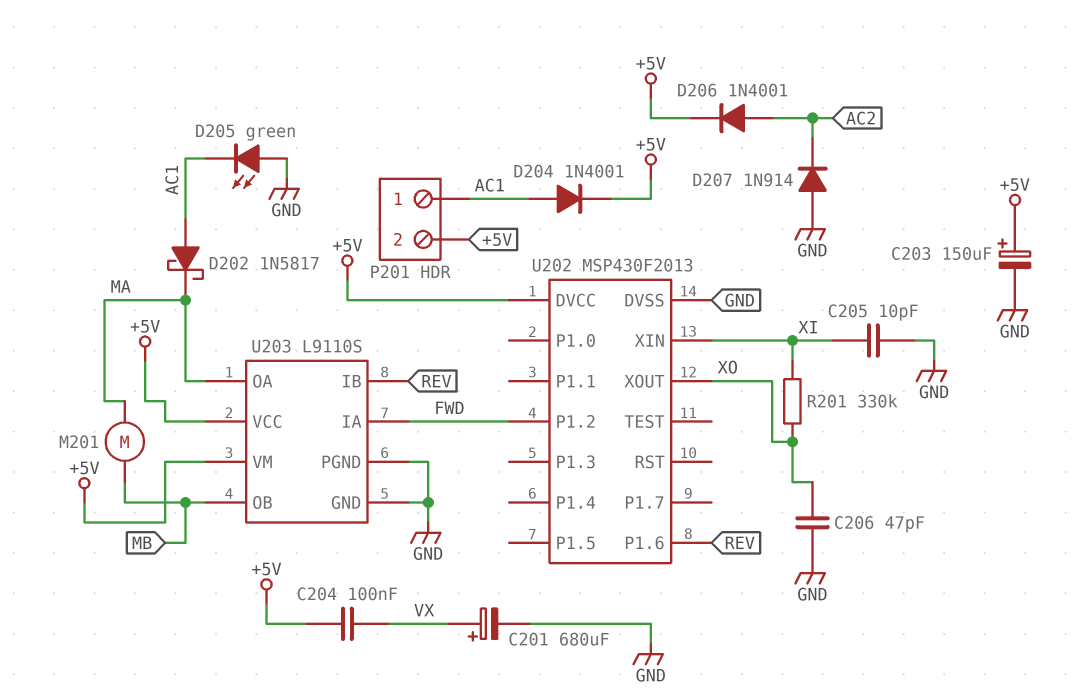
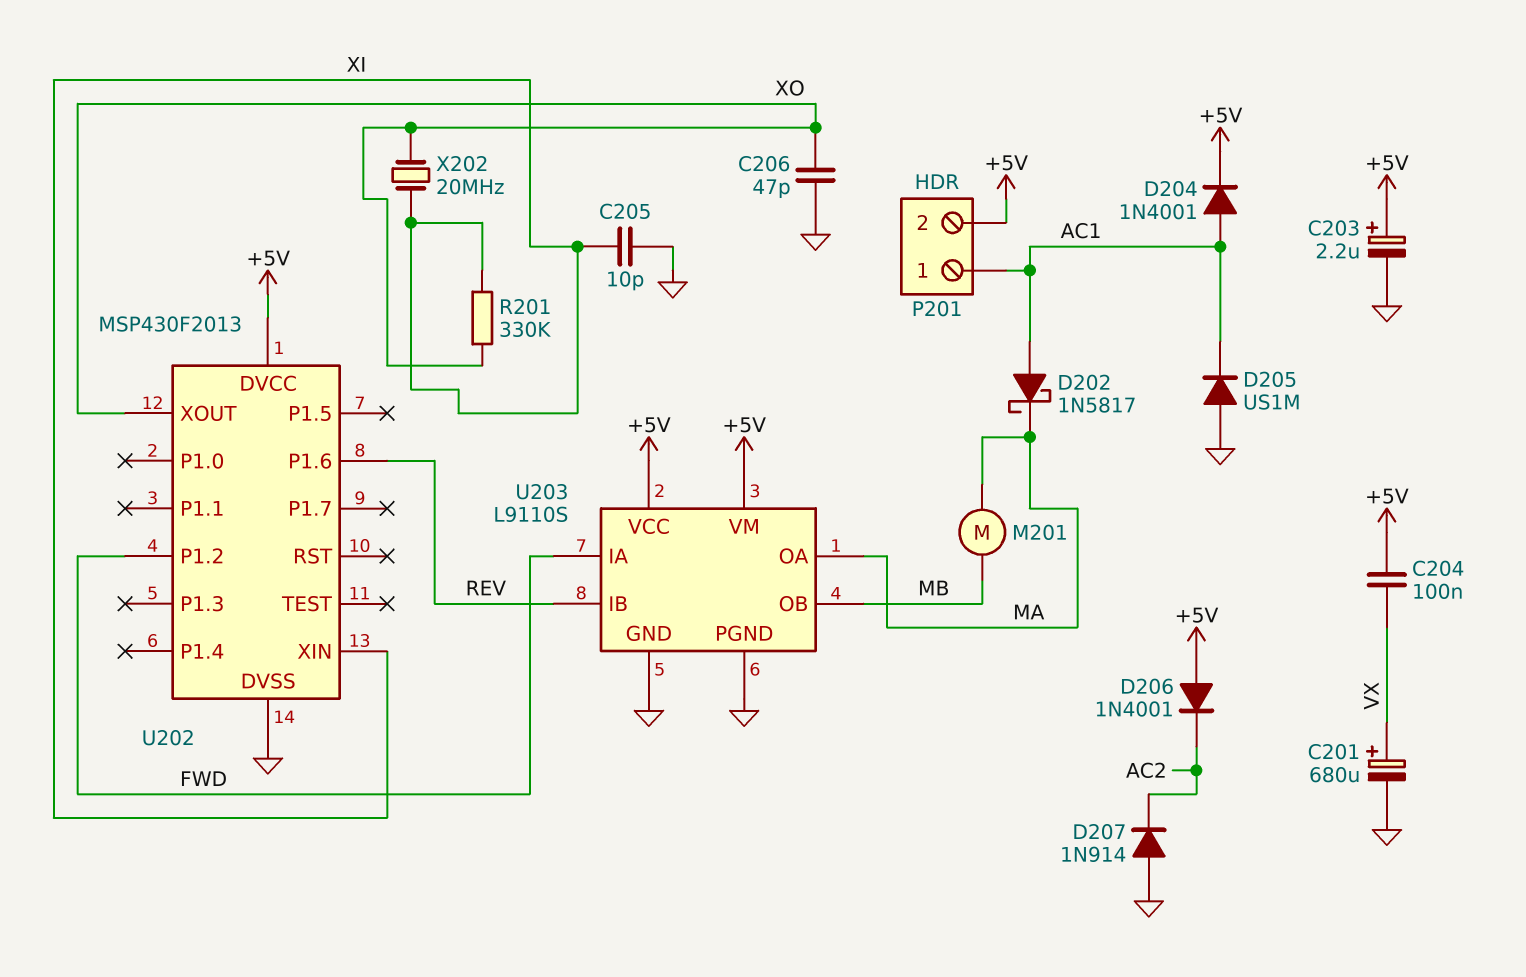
C203: 150uF (plus +5V, minus GND) -> 2.2uF (plus +5V, minus GND)
D205: LED green (A GND, K AC1) -> diode US1M (A GND, K AC1)
D206: diode 1N4001 (A AC2, K +5V) -> diode 1N4001 (A +5V, K AC2)
X202: none -> 20MHz (XI, XO)

